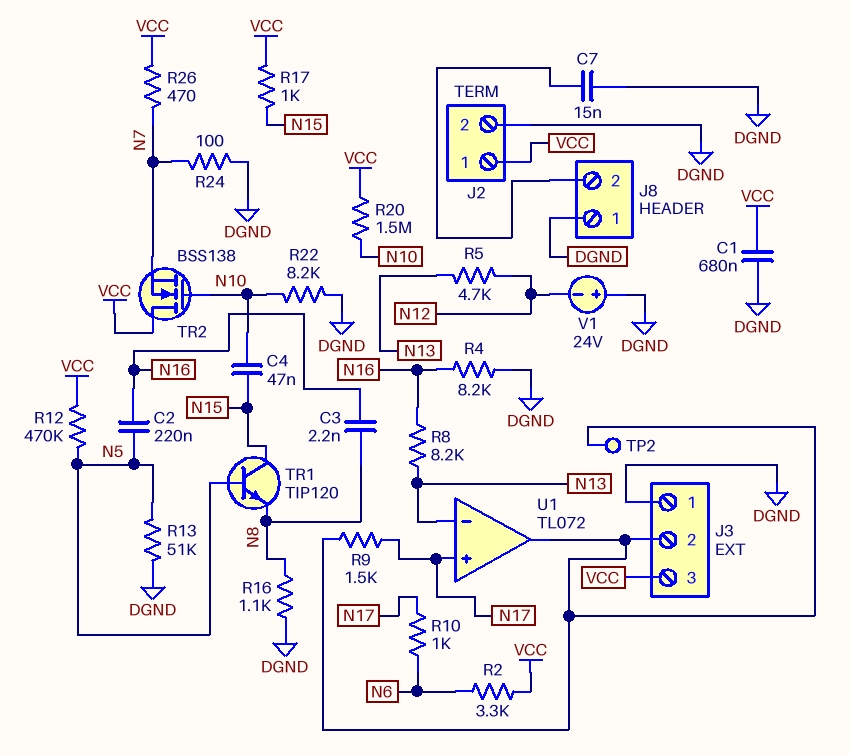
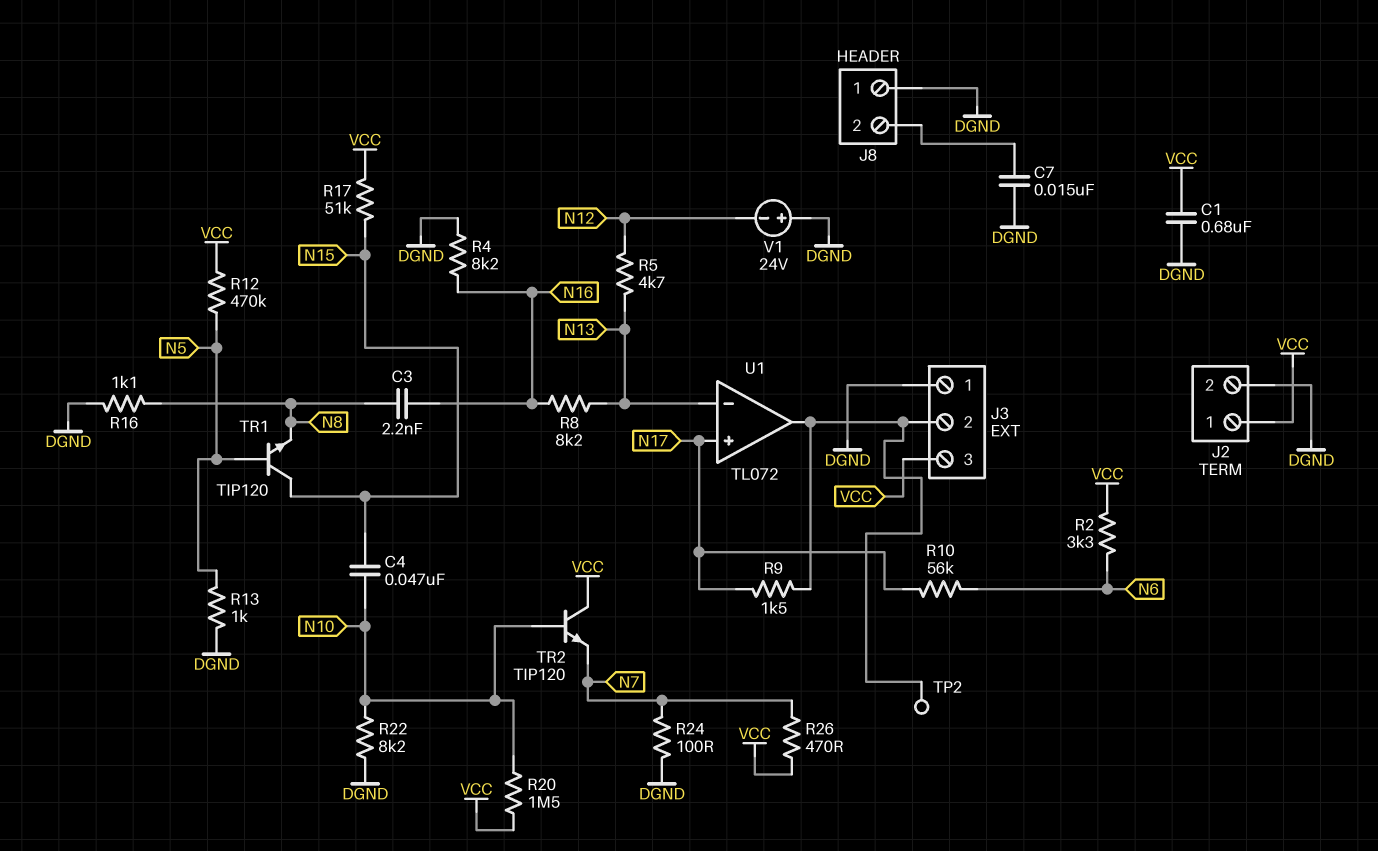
C2: 220nF (N5, N16) -> none
R10: 1k (N6, N17) -> 56k (N6, N17)
R13: 51k (DGND, N5) -> 1k (DGND, N5)
R17: 1k (N15, VCC) -> 51k (N15, VCC)
TR2: NMOS BSS138 (G N10, D VCC, S N7) -> NPN TIP120 (B N10, C VCC, E N7)

